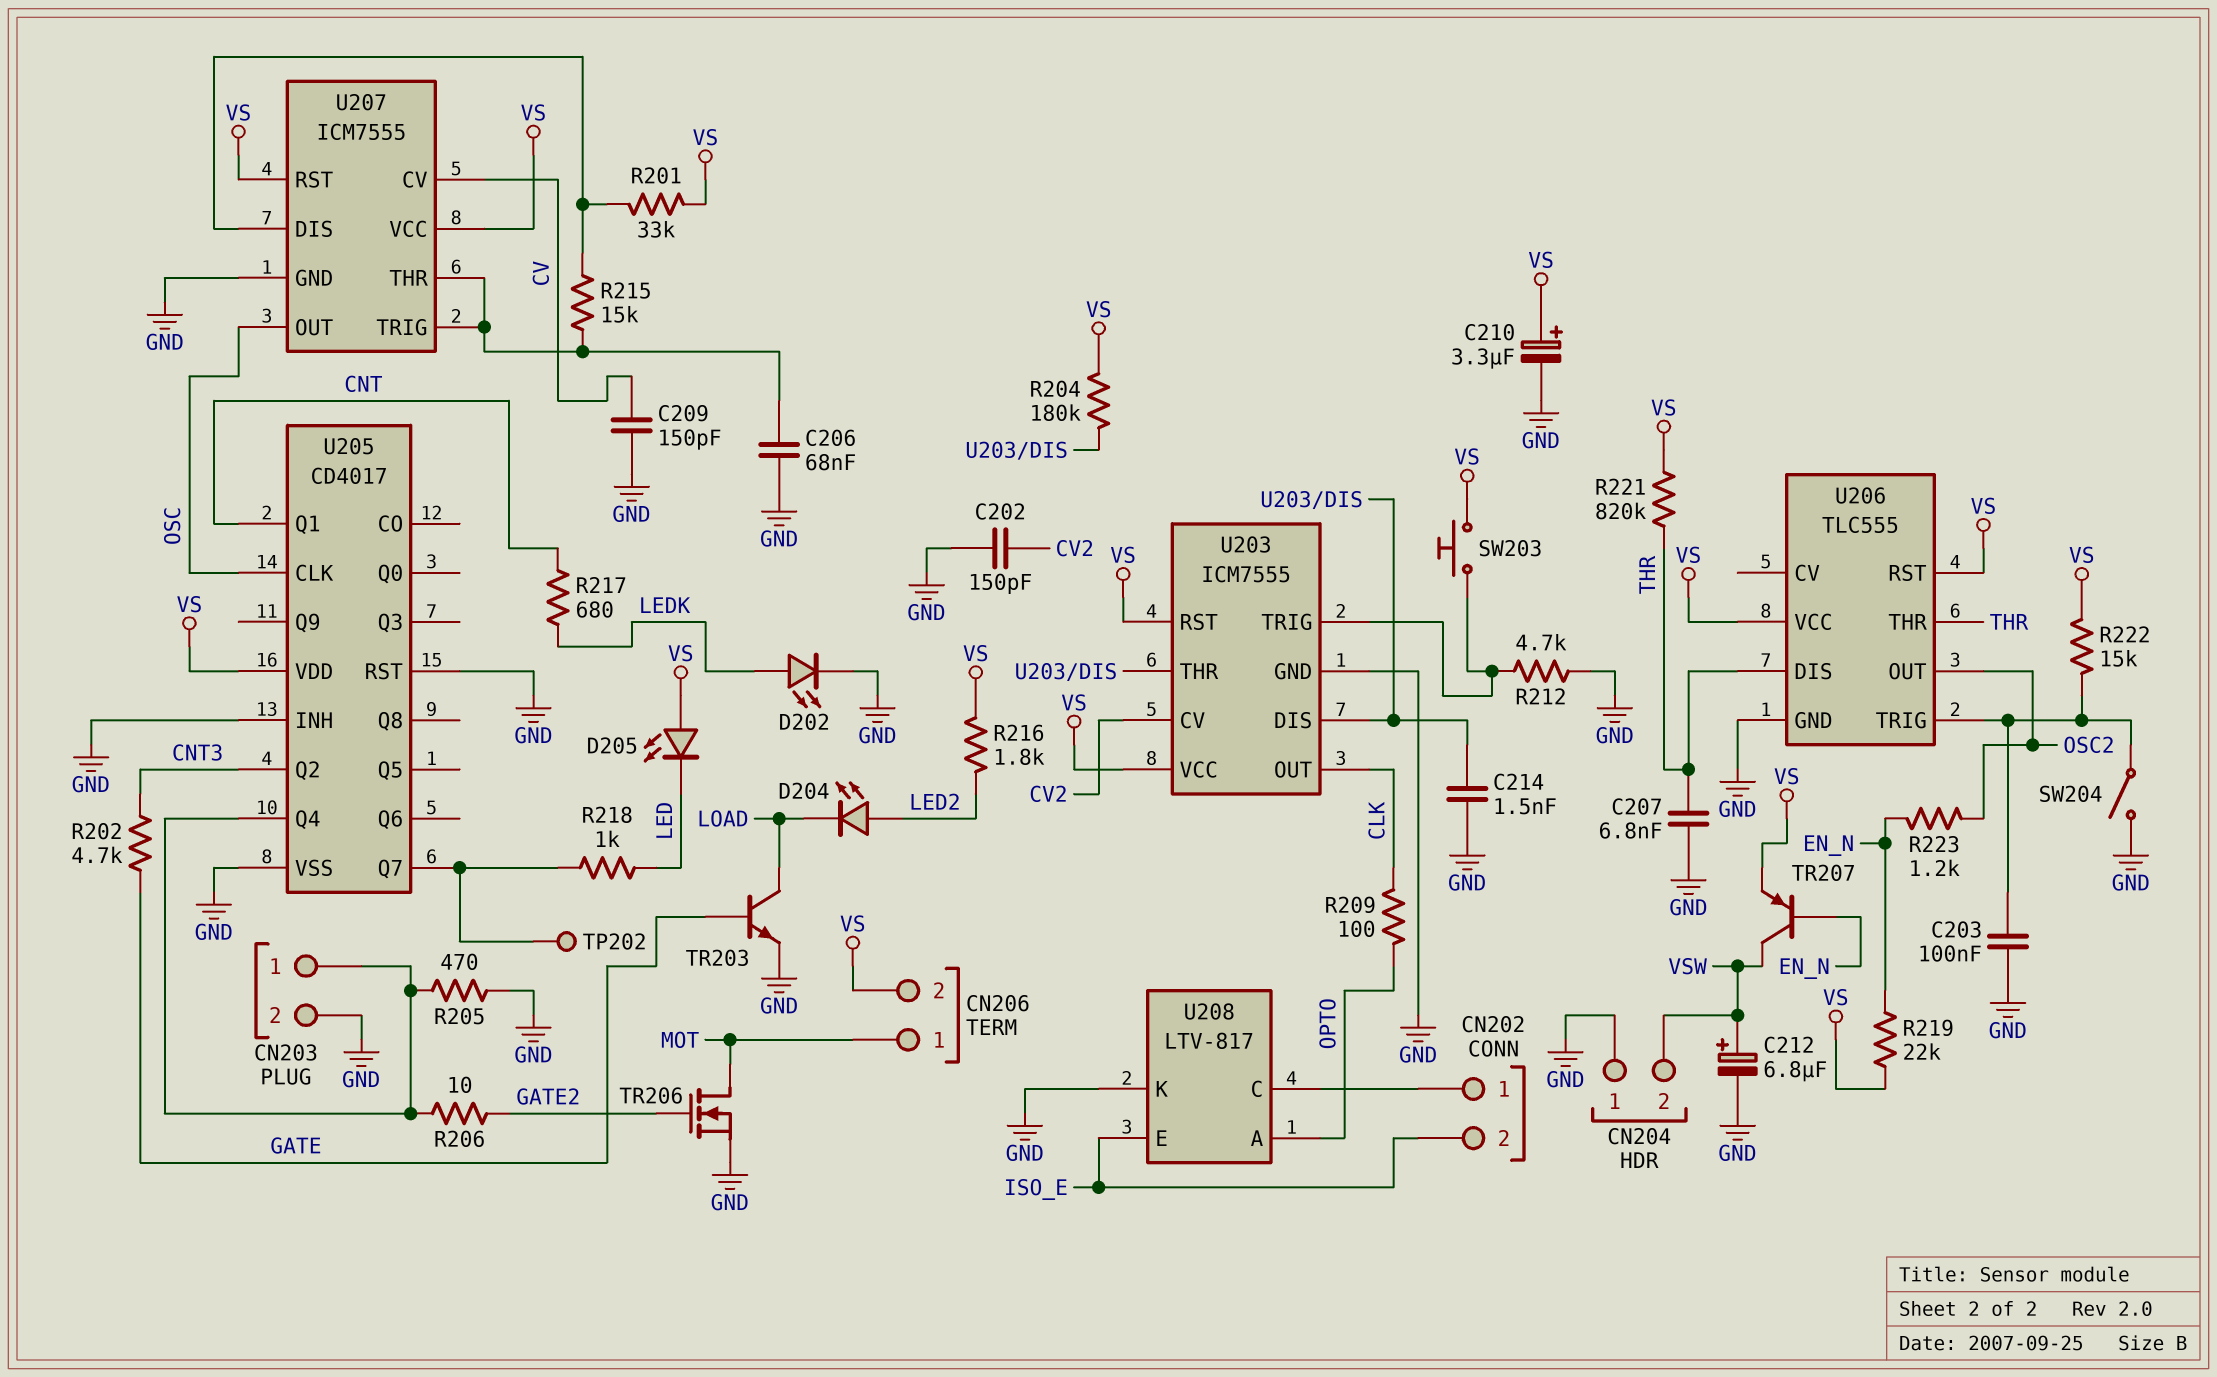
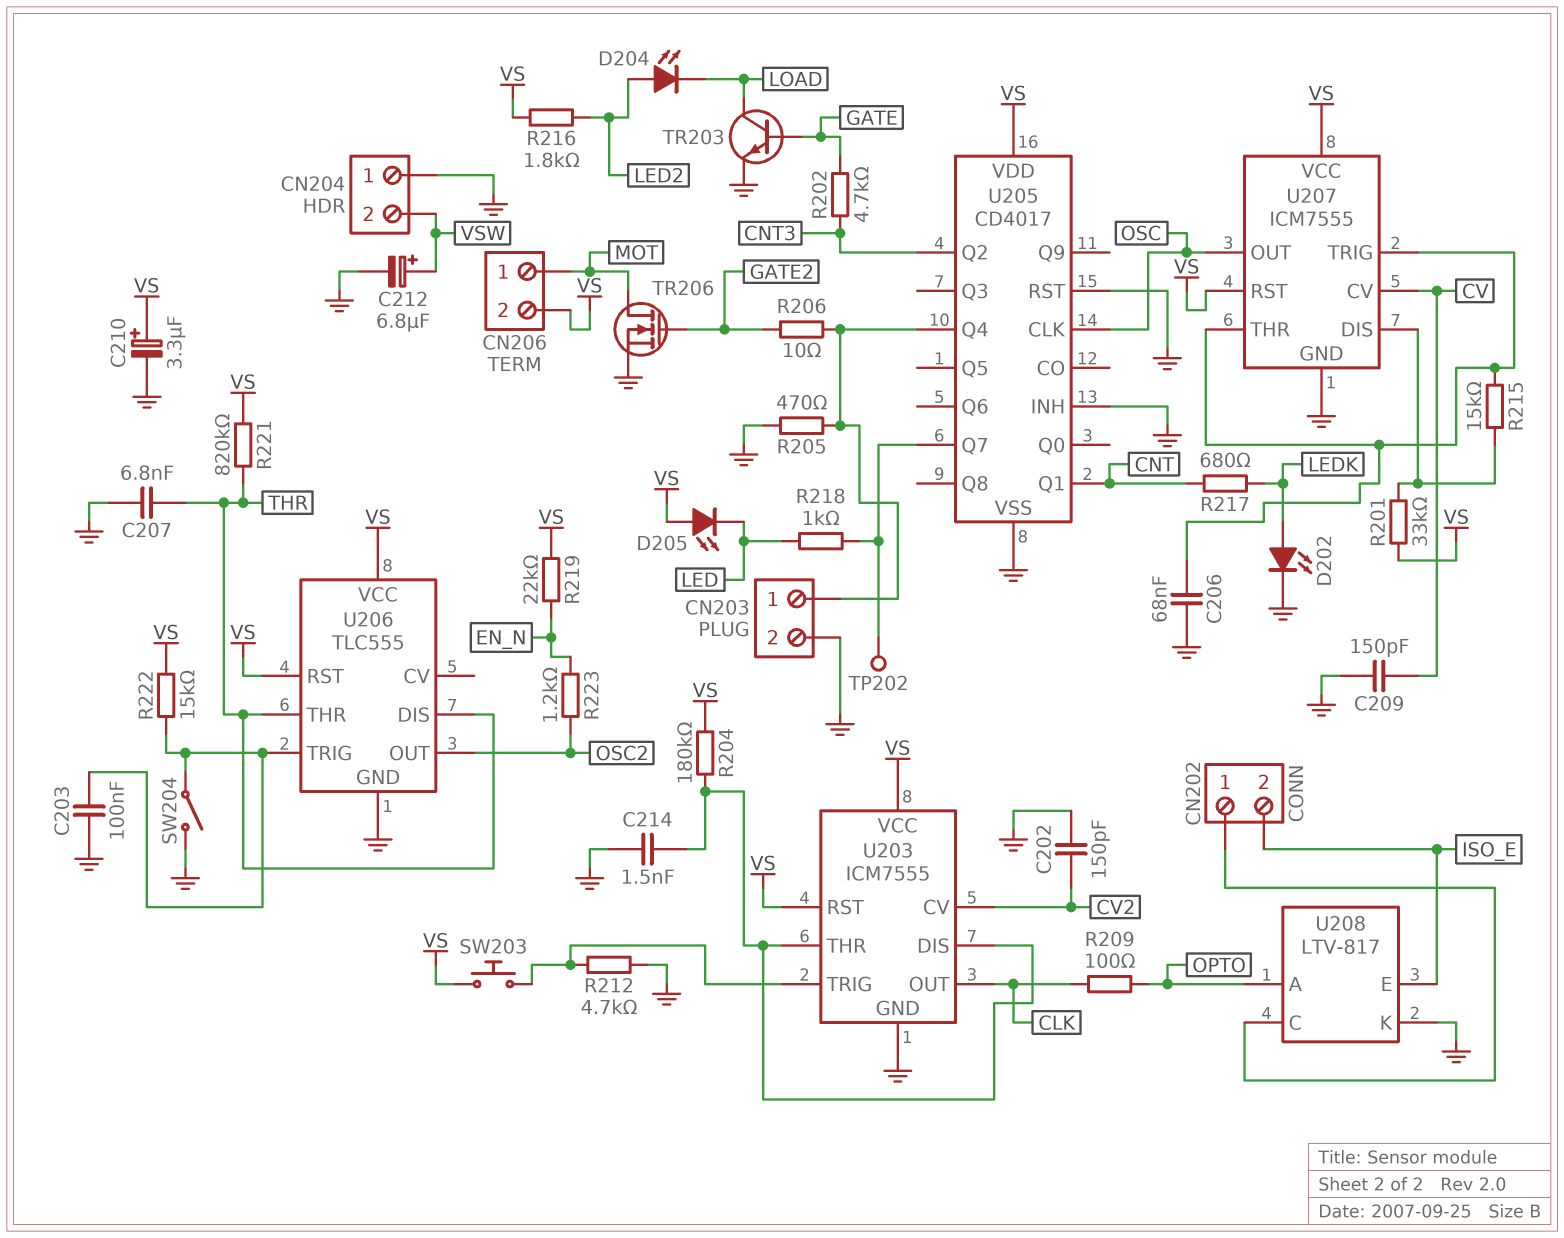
TR207: PNP (B EN_N, C VSW, E VS) -> none

